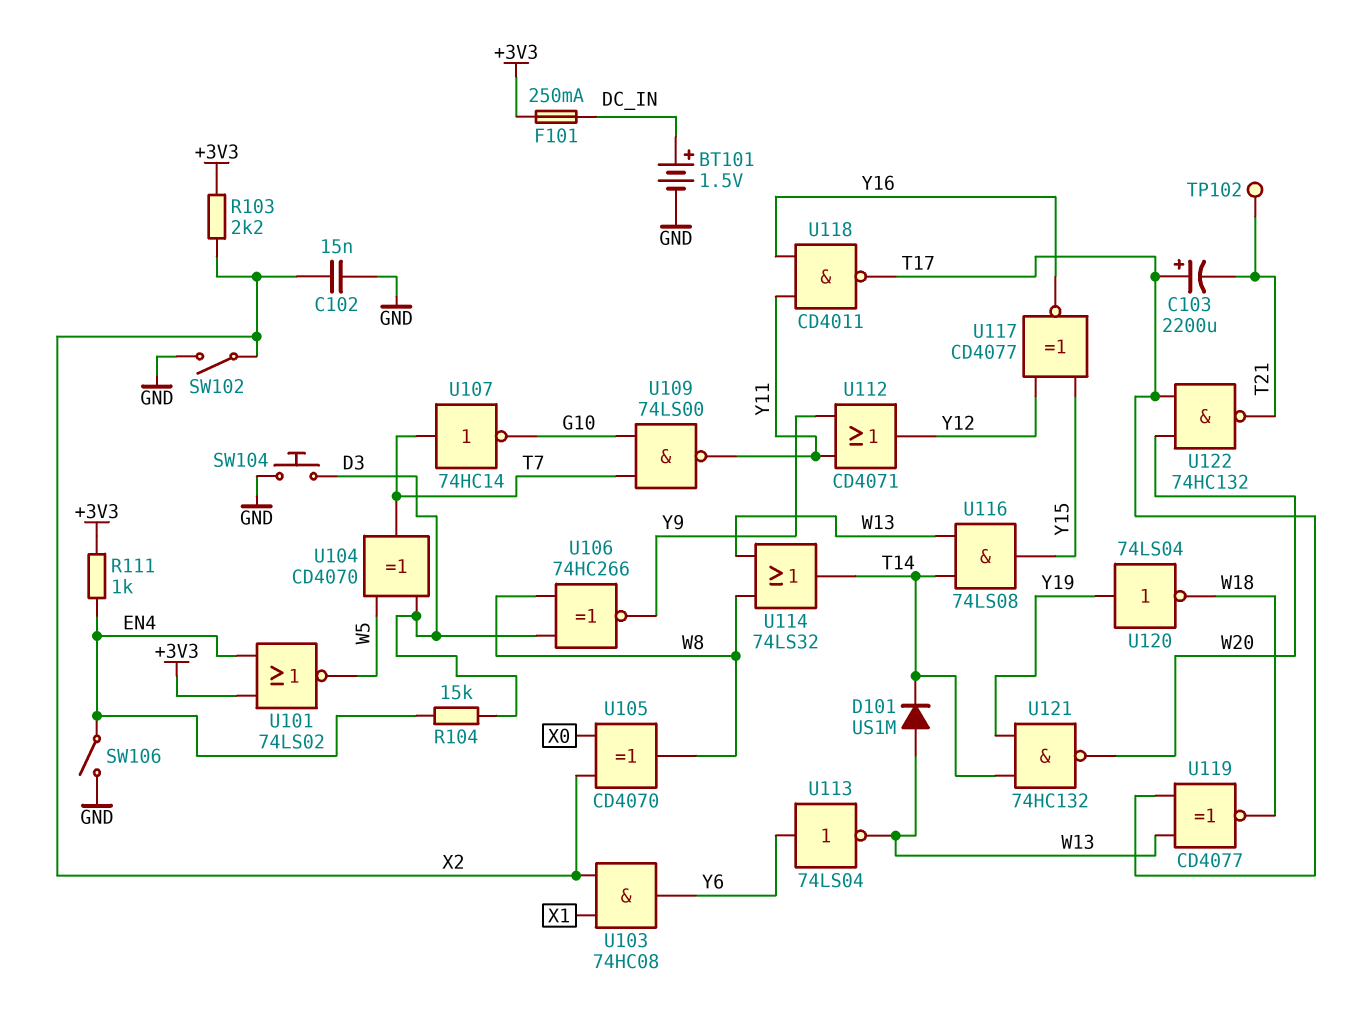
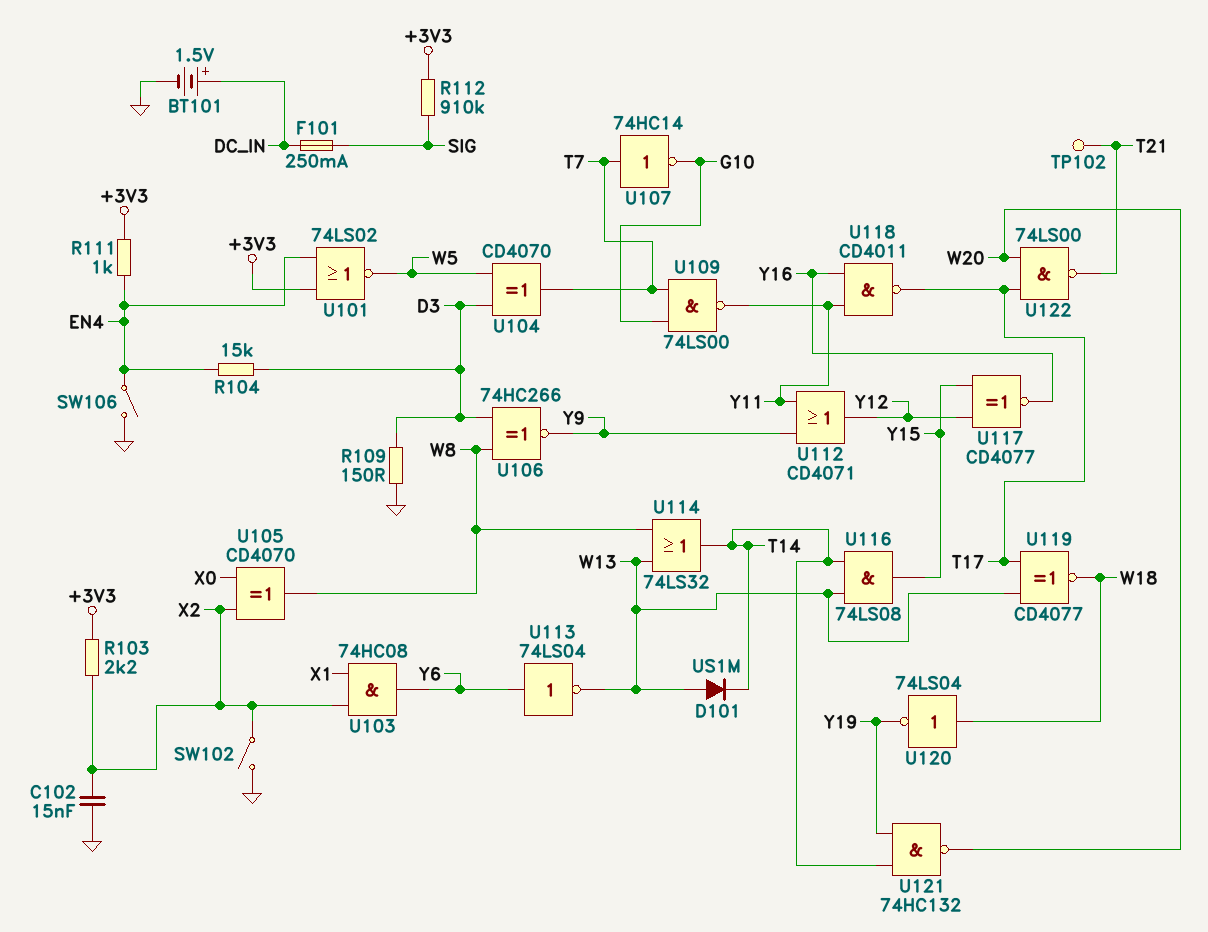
C103: 2200uF (plus T17, minus T21) -> none
F101: 250mA (+3V3, DC_IN) -> 250mA (DC_IN, SIG)
R109: none -> 150 (D3, GND)
R112: none -> 910k (+3V3, SIG)
SW104: button (D3, GND) -> none
U120: NOT 74LS04 (in Y19, out W18) -> NOT 74LS04 (in W18, out Y19)
U122: NAND 74HC132 (in T17, in W20, out T21) -> NAND 74LS00 (in T17, in W20, out T21)

